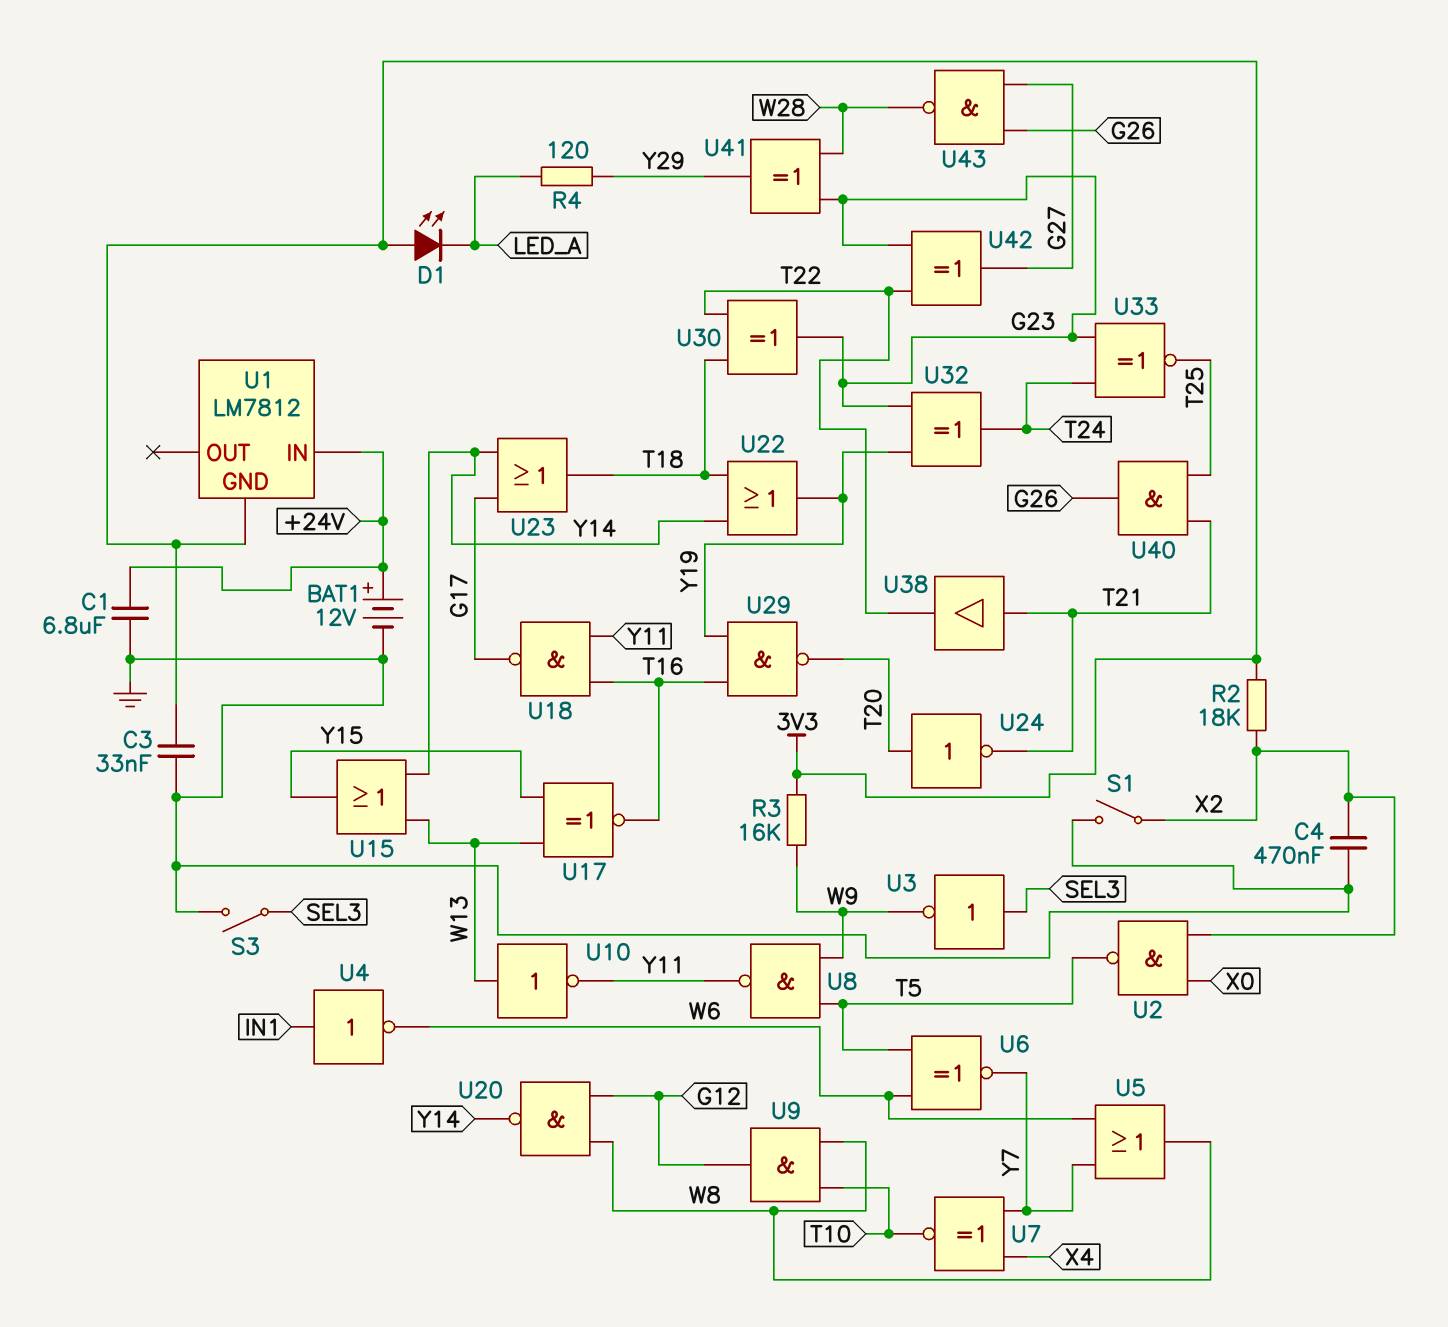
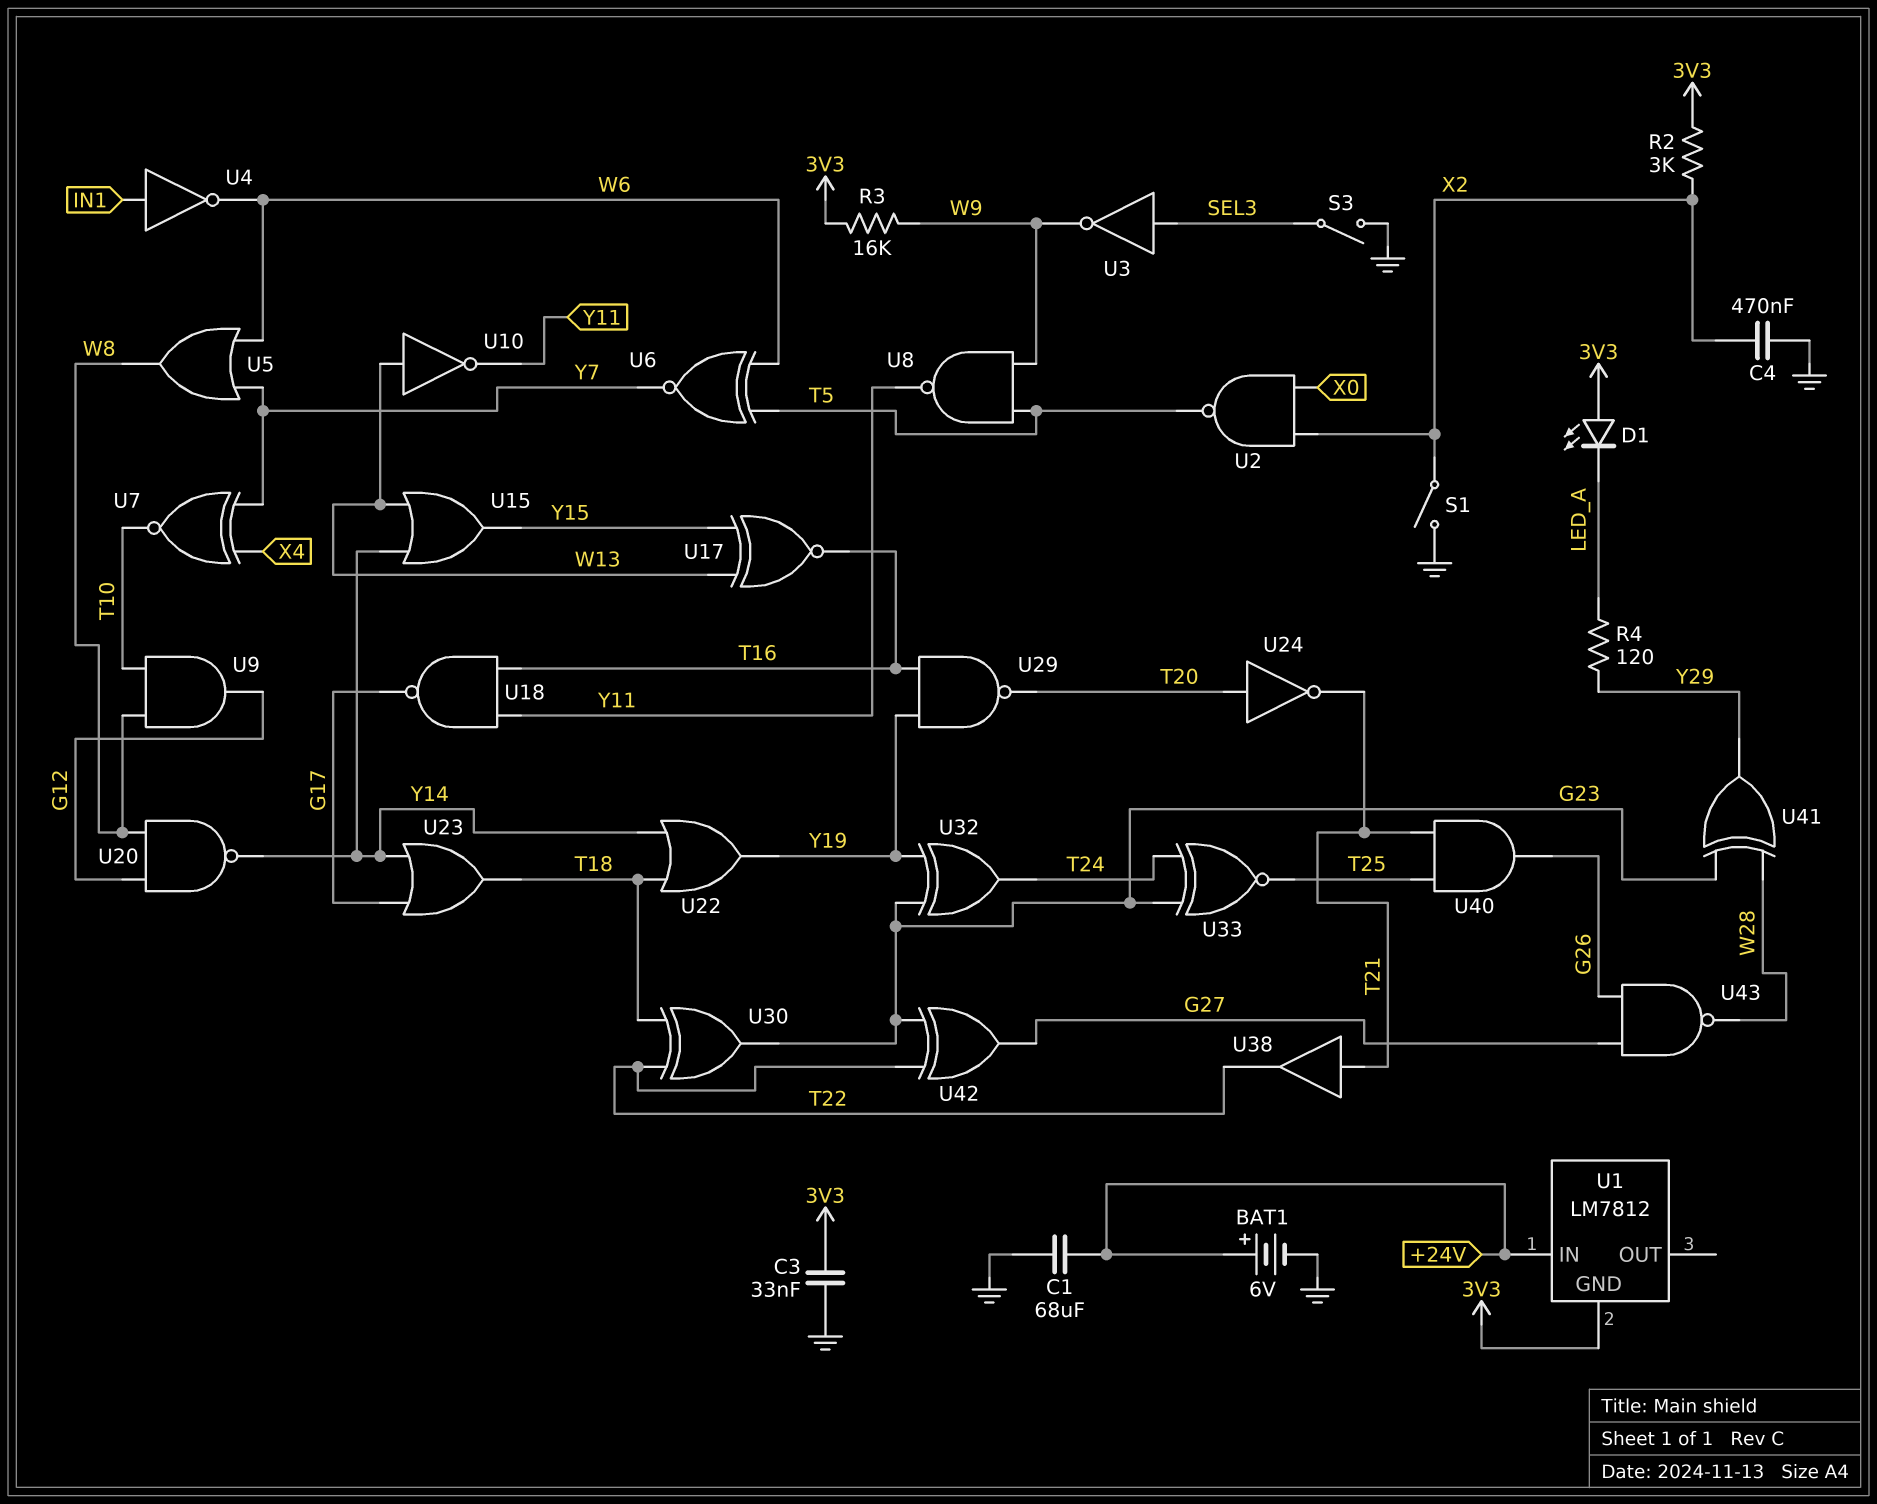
BAT1: 12V (plus +24V, minus GND) -> 6V (plus +24V, minus GND)
C1: 6.8uF (+24V, GND) -> 68uF (+24V, GND)
R2: 18k (3V3, X2) -> 3k (3V3, X2)

